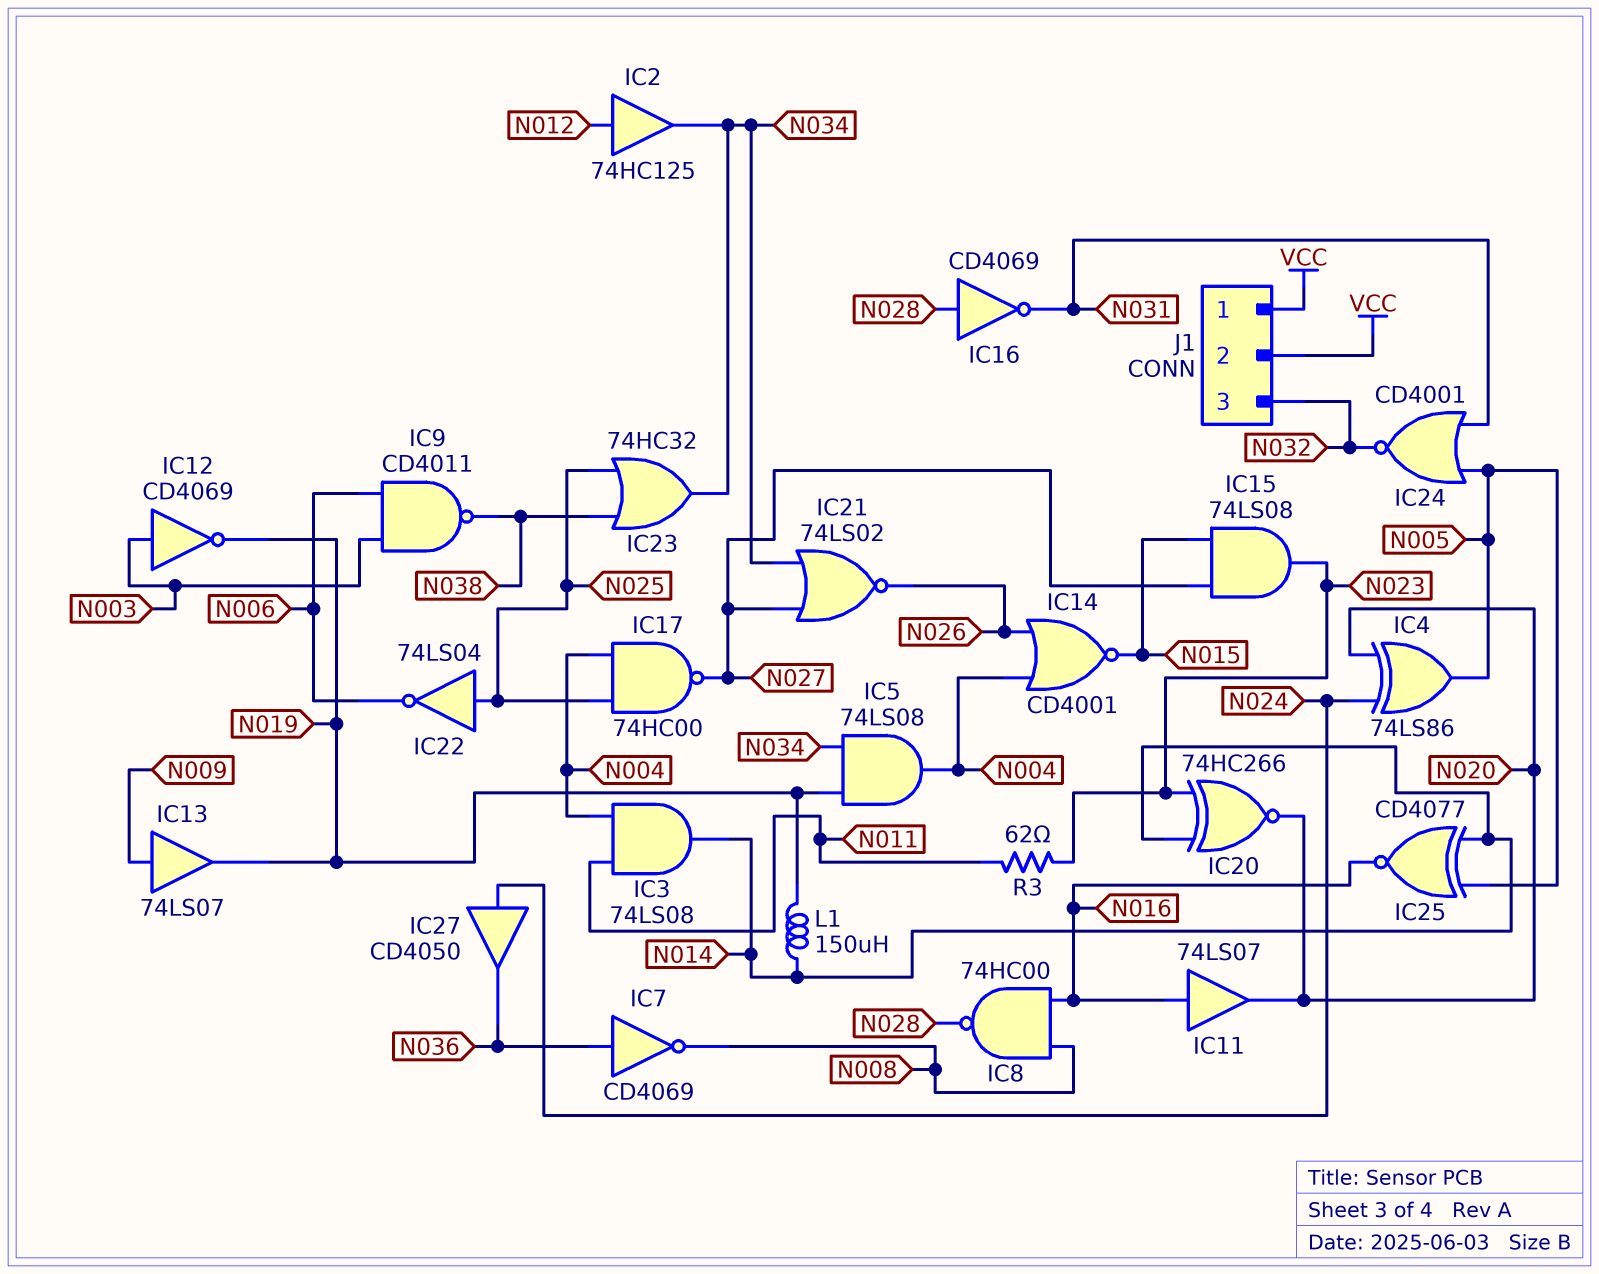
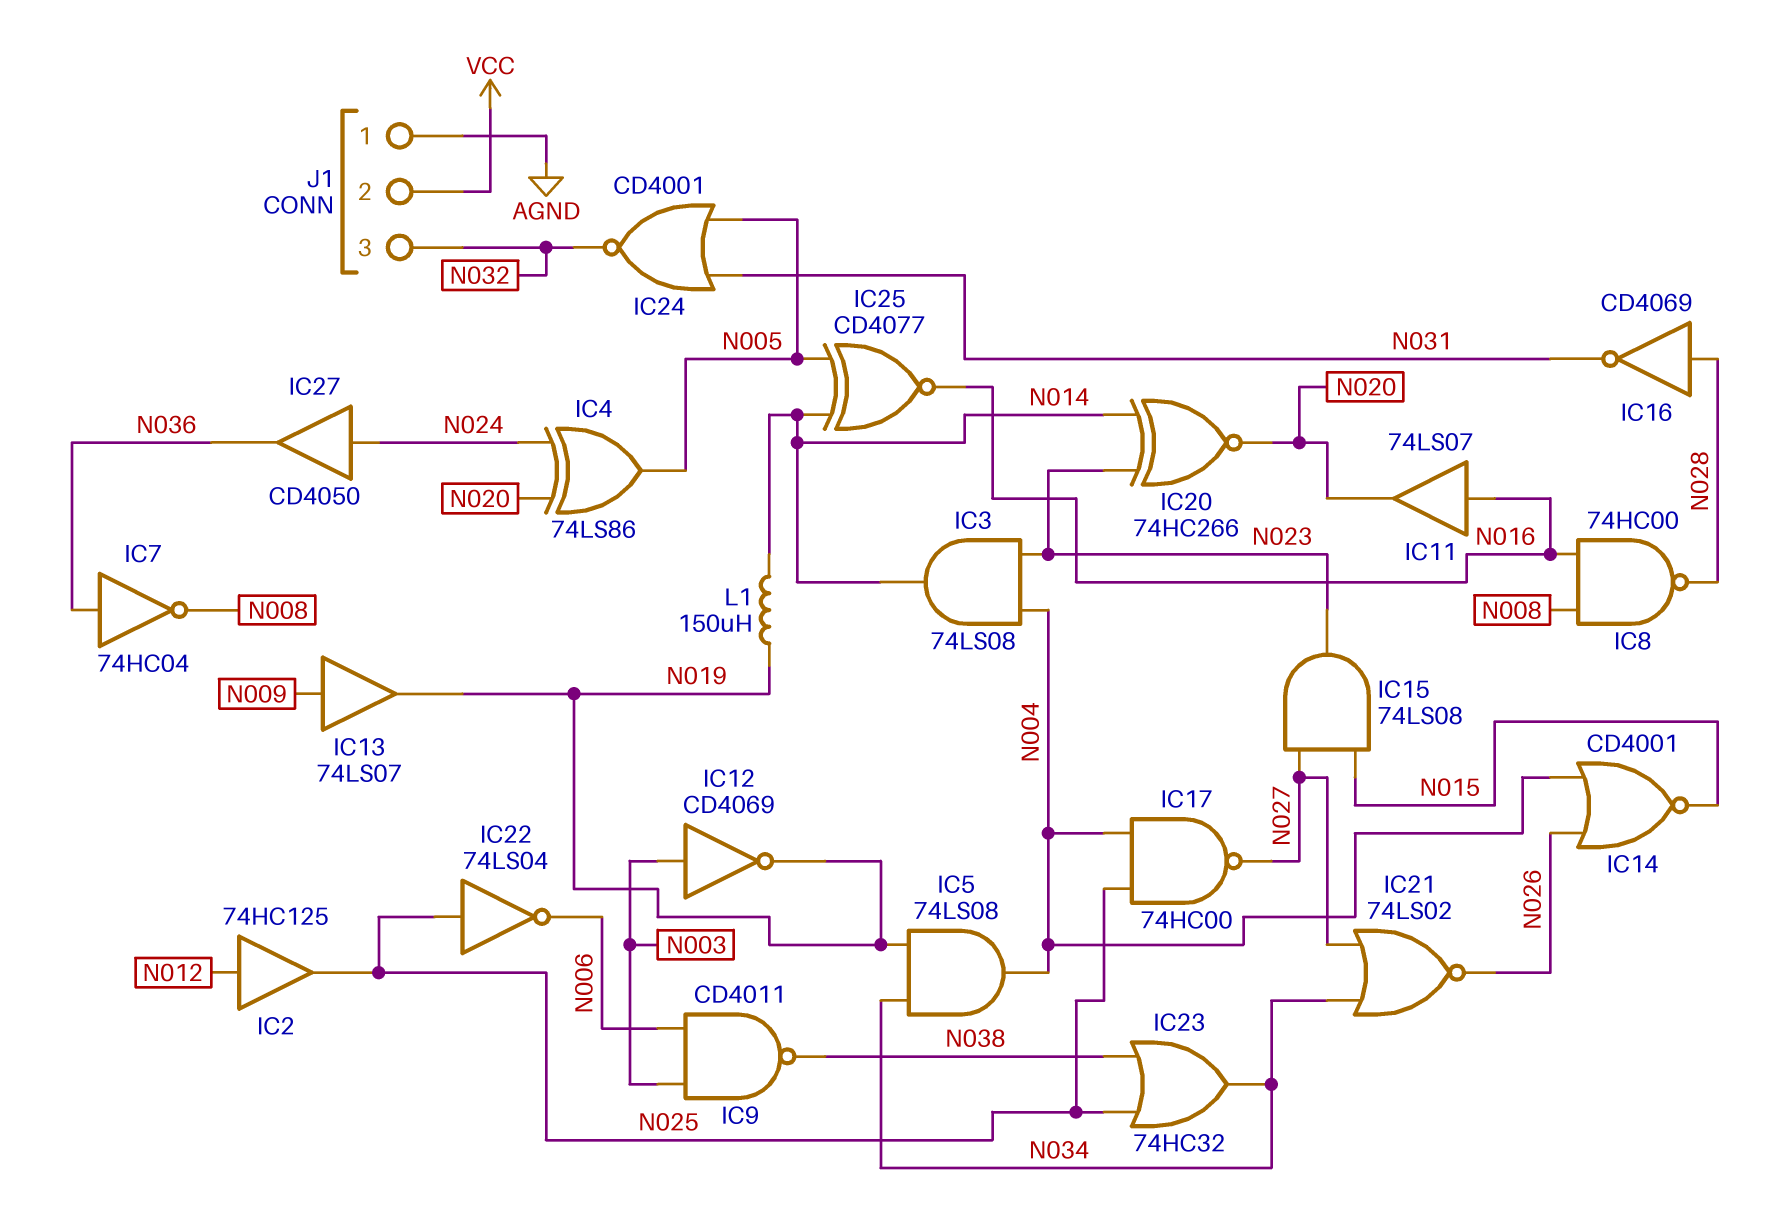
IC2: buffer 74HC125 (in N012, out N034) -> buffer 74HC125 (in N012, out N025)
IC3: AND 74LS08 (in N004, in N011, out N014) -> AND 74LS08 (in N004, in N023, out N014)
IC7: NOT CD4069 (in N036, out N008) -> NOT 74HC04 (in N036, out N008)
J1 pin 1: VCC -> AGND
R3: 62 (N011, N023) -> none

